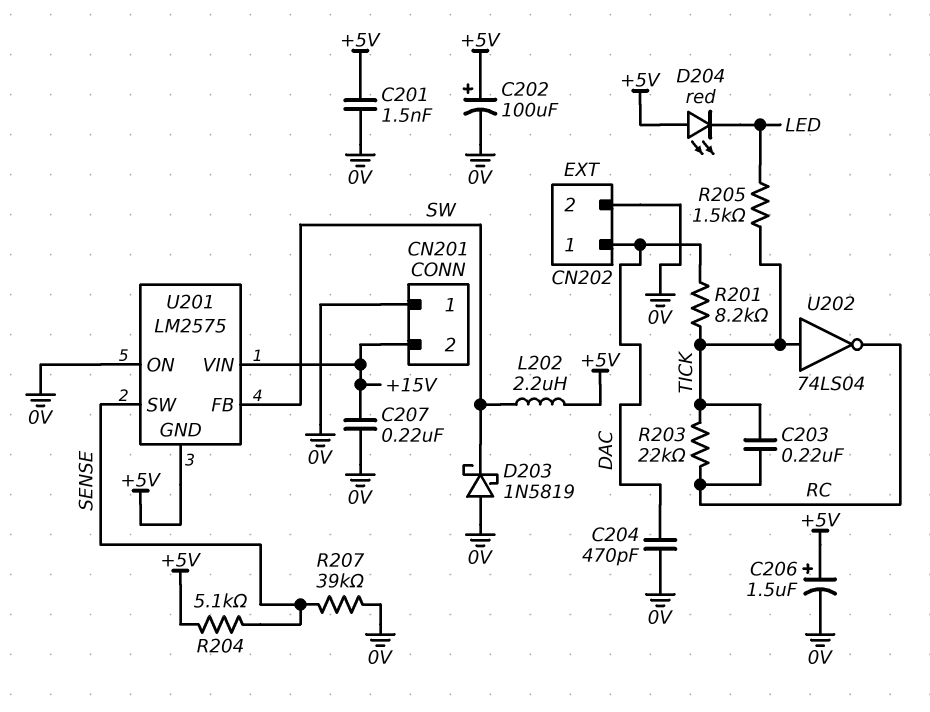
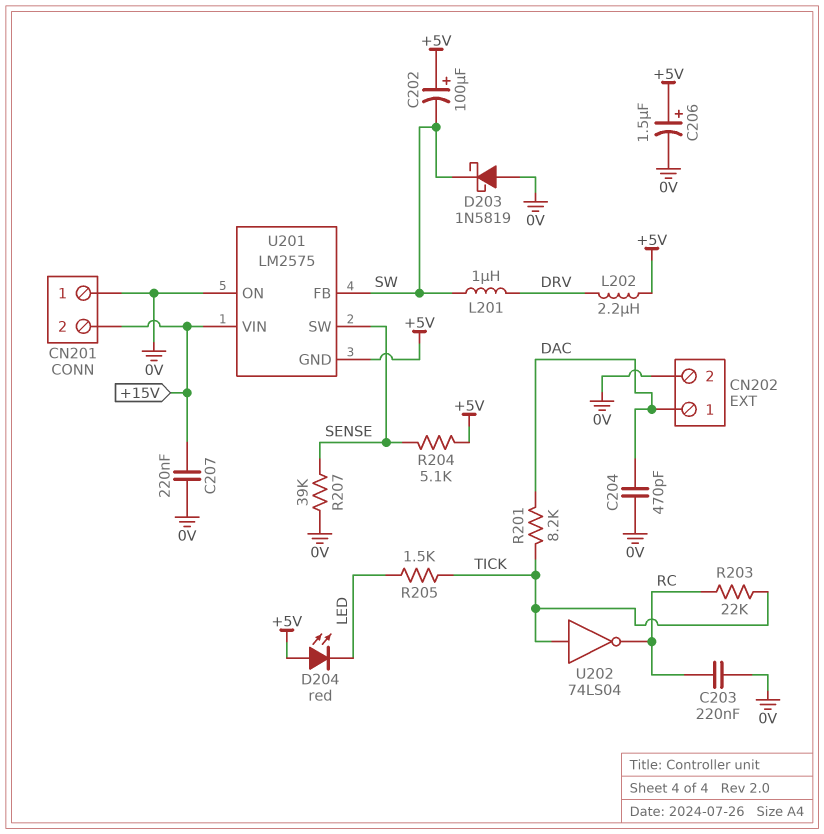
C201: 1.5nF (+5V, 0V) -> none
C202: 100uF (plus +5V, minus 0V) -> 100uF (plus +5V, minus SW)
C203: 220nF (RC, TICK) -> 220nF (0V, RC)
L201: none -> 1uH (DRV, SW)
L202: 2.2uH (+5V, SW) -> 2.2uH (+5V, DRV)

